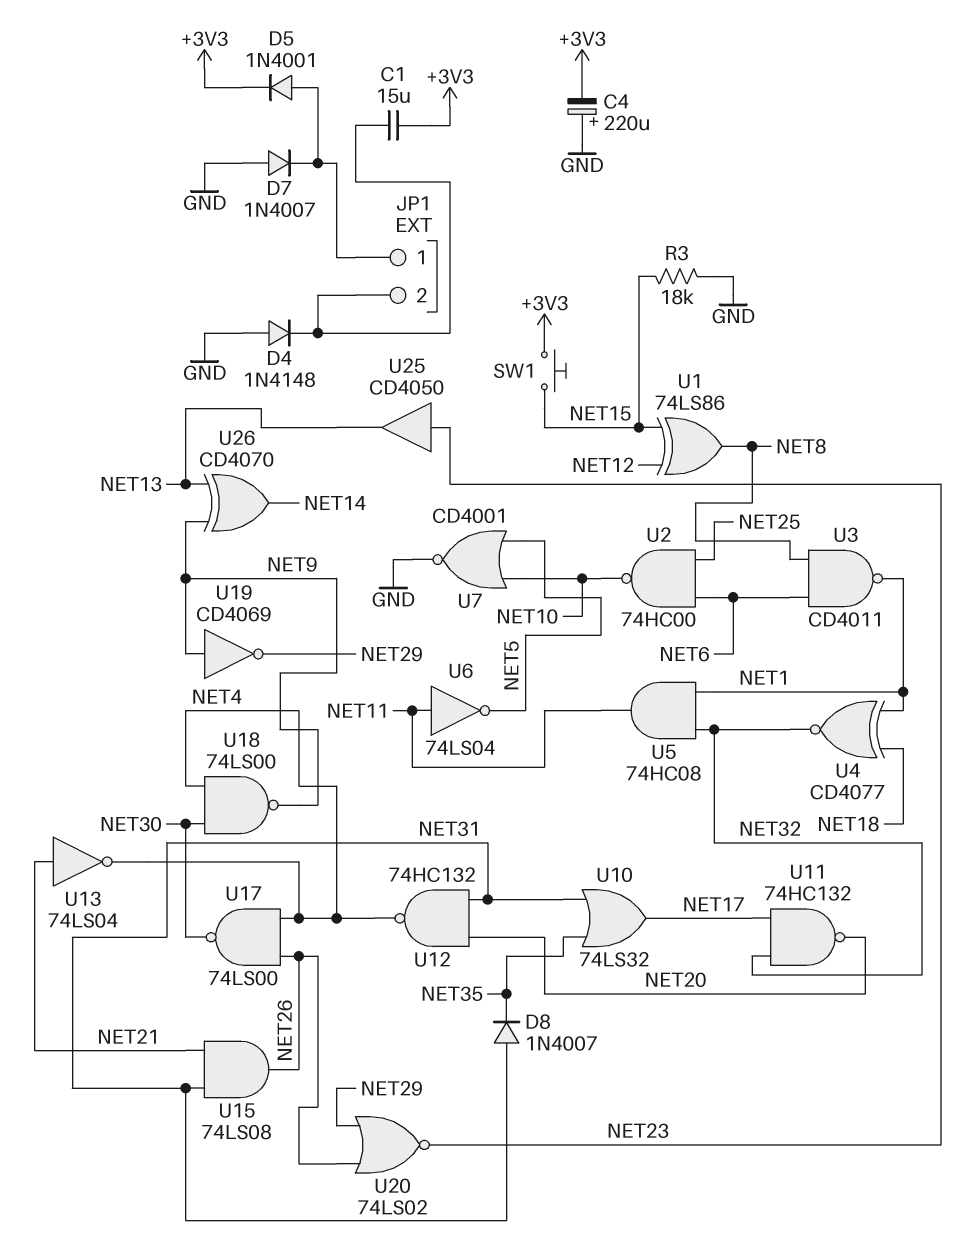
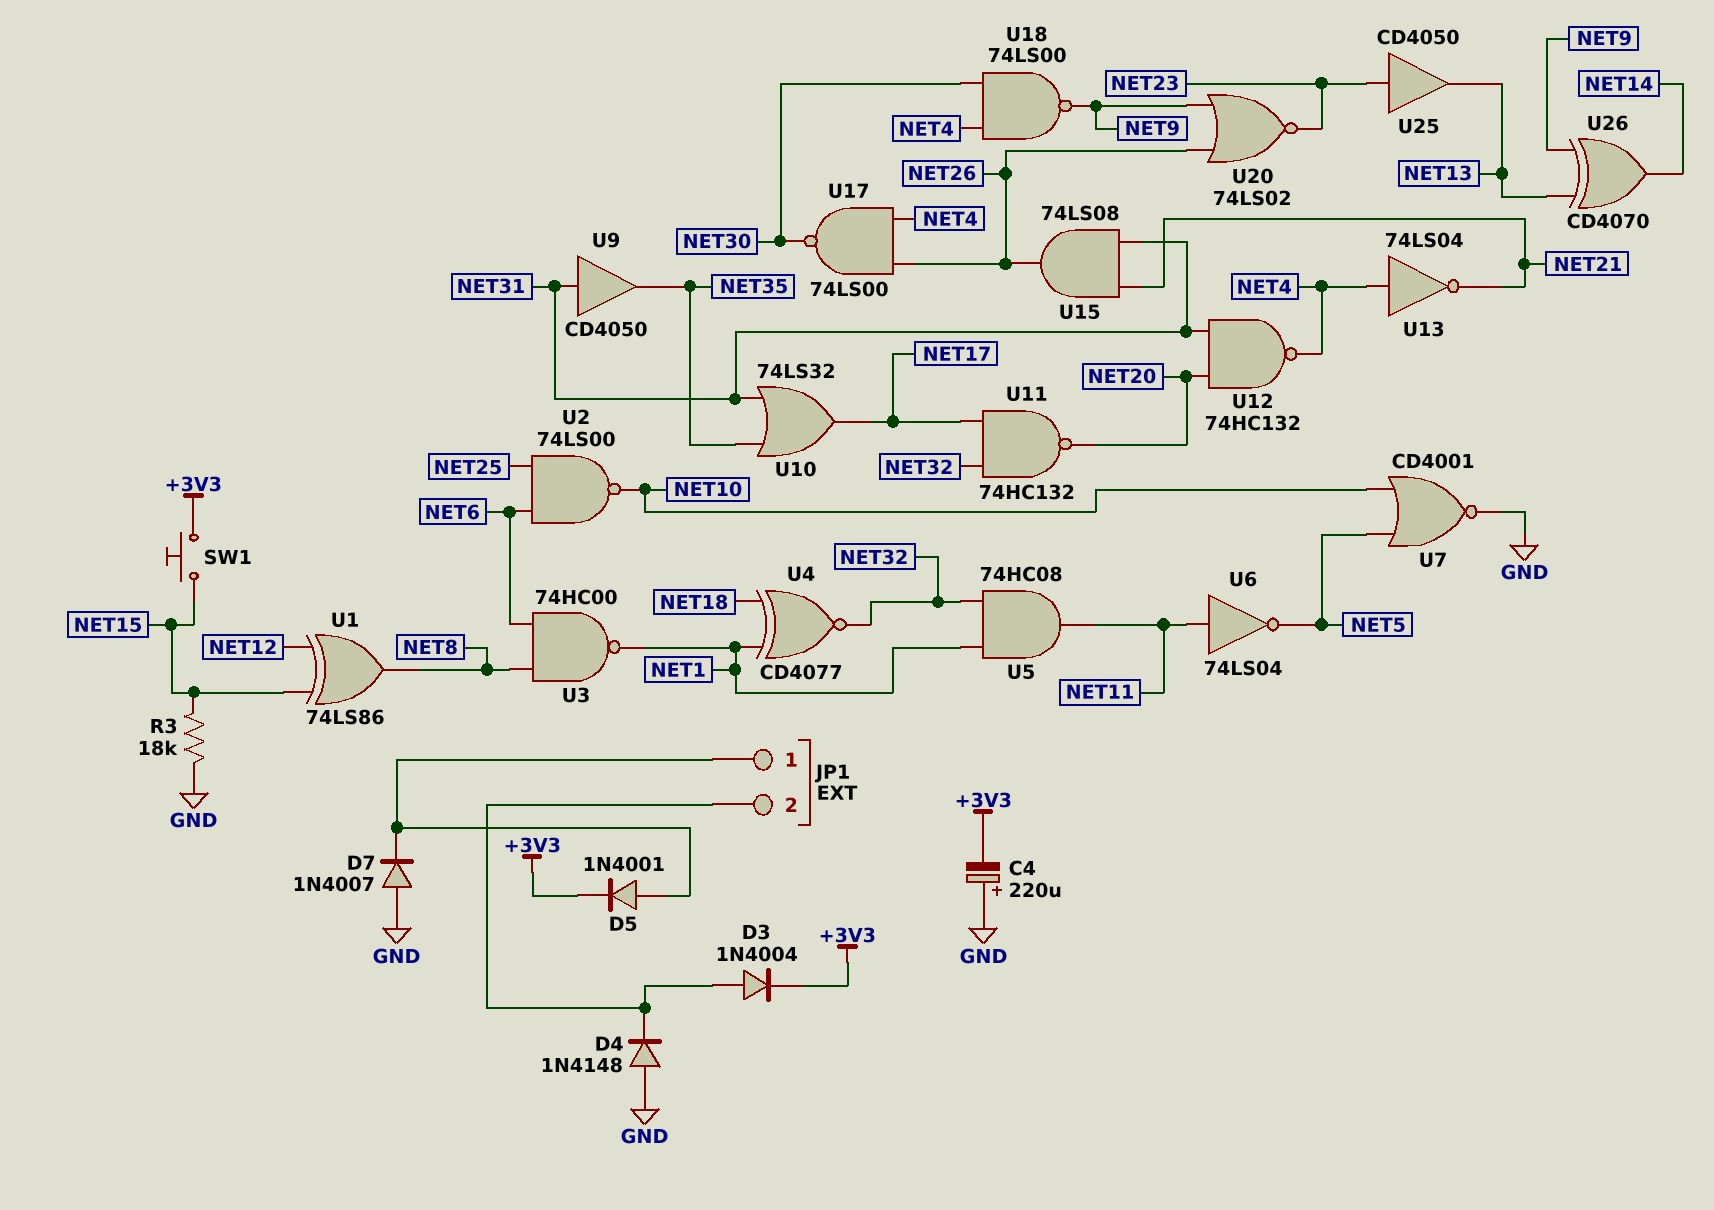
C1: 15uF (+3V3, JP1/2) -> none
D3: none -> diode 1N4004 (A JP1/2, K +3V3)
D8: diode 1N4007 (A NET31, K NET35) -> none
U2: NAND 74HC00 (in NET6, in NET25, out NET10) -> NAND 74LS00 (in NET6, in NET25, out NET10)
U3: NAND CD4011 (in NET6, in NET8, out NET1) -> NAND 74HC00 (in NET6, in NET8, out NET1)
U9: none -> buffer CD4050 (in NET31, out NET35)
U13: NOT 74LS04 (in NET21, out NET4) -> NOT 74LS04 (in NET4, out NET21)
U19: NOT CD4069 (in NET9, out NET29) -> none
U20: NOR 74LS02 (in NET26, in NET29, out NET23) -> NOR 74LS02 (in NET9, in NET26, out NET23)

